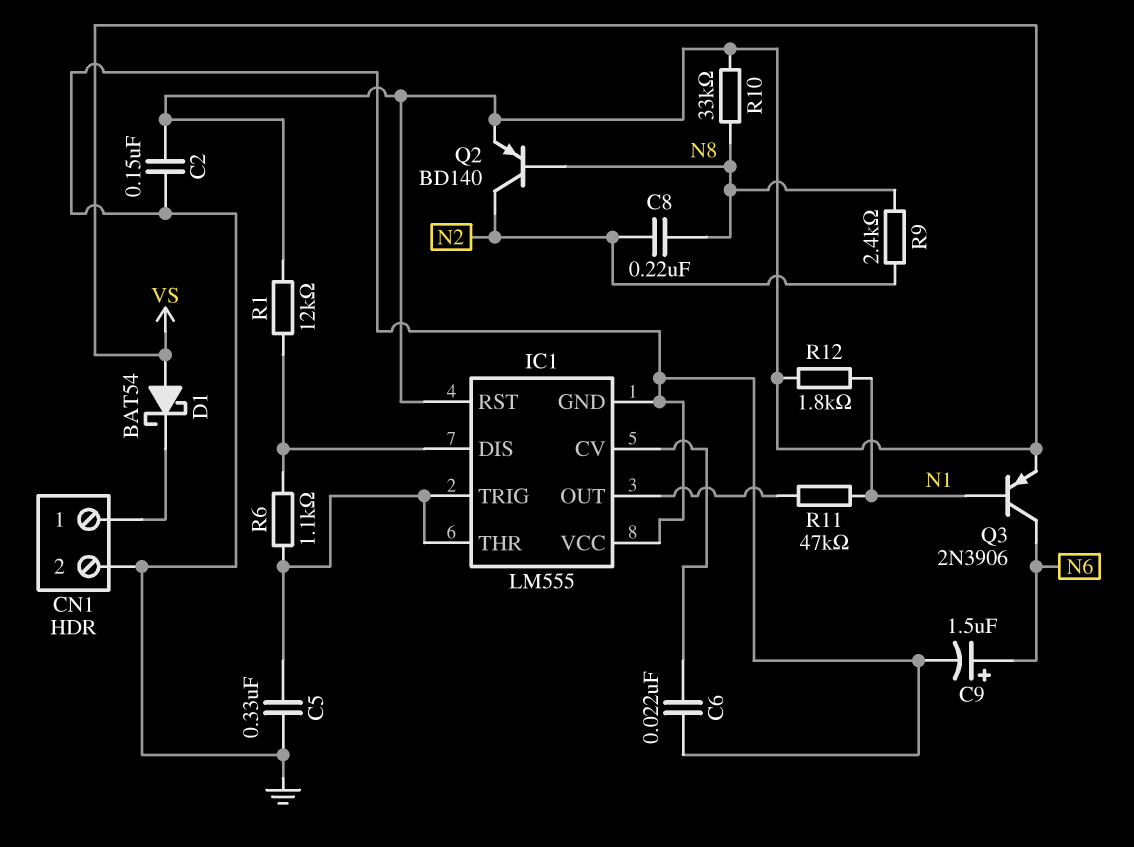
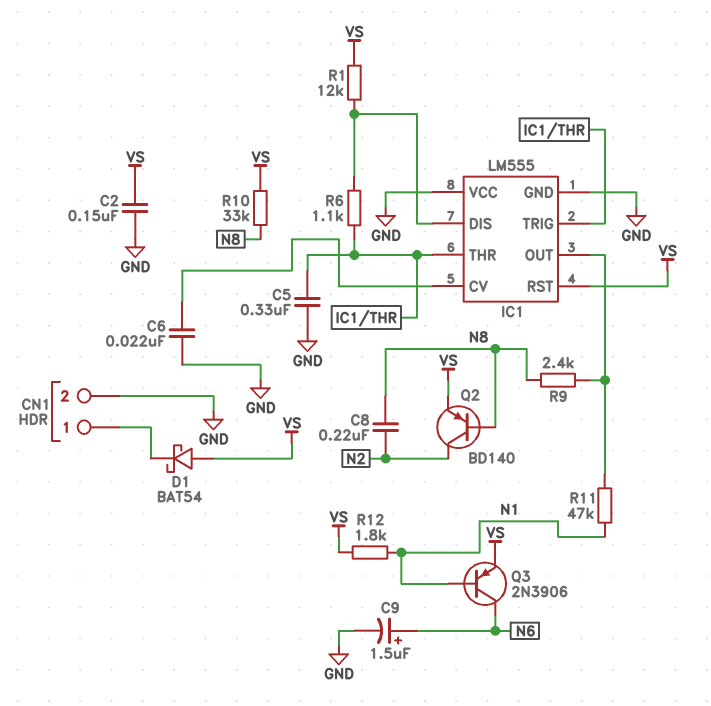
R9: 2.4k (N2, N8) -> 2.4k (IC1/OUT, N8)

